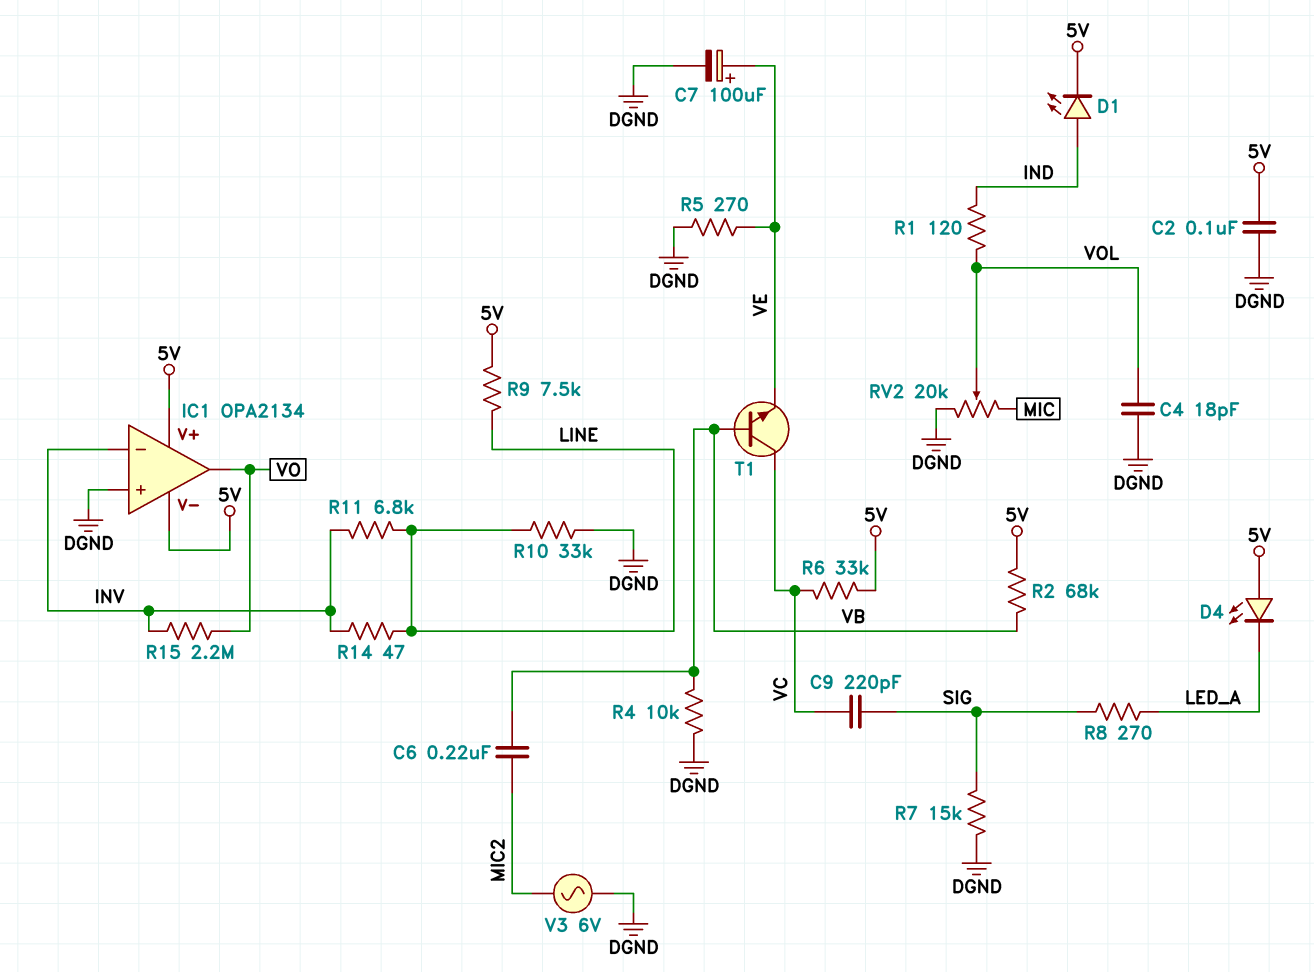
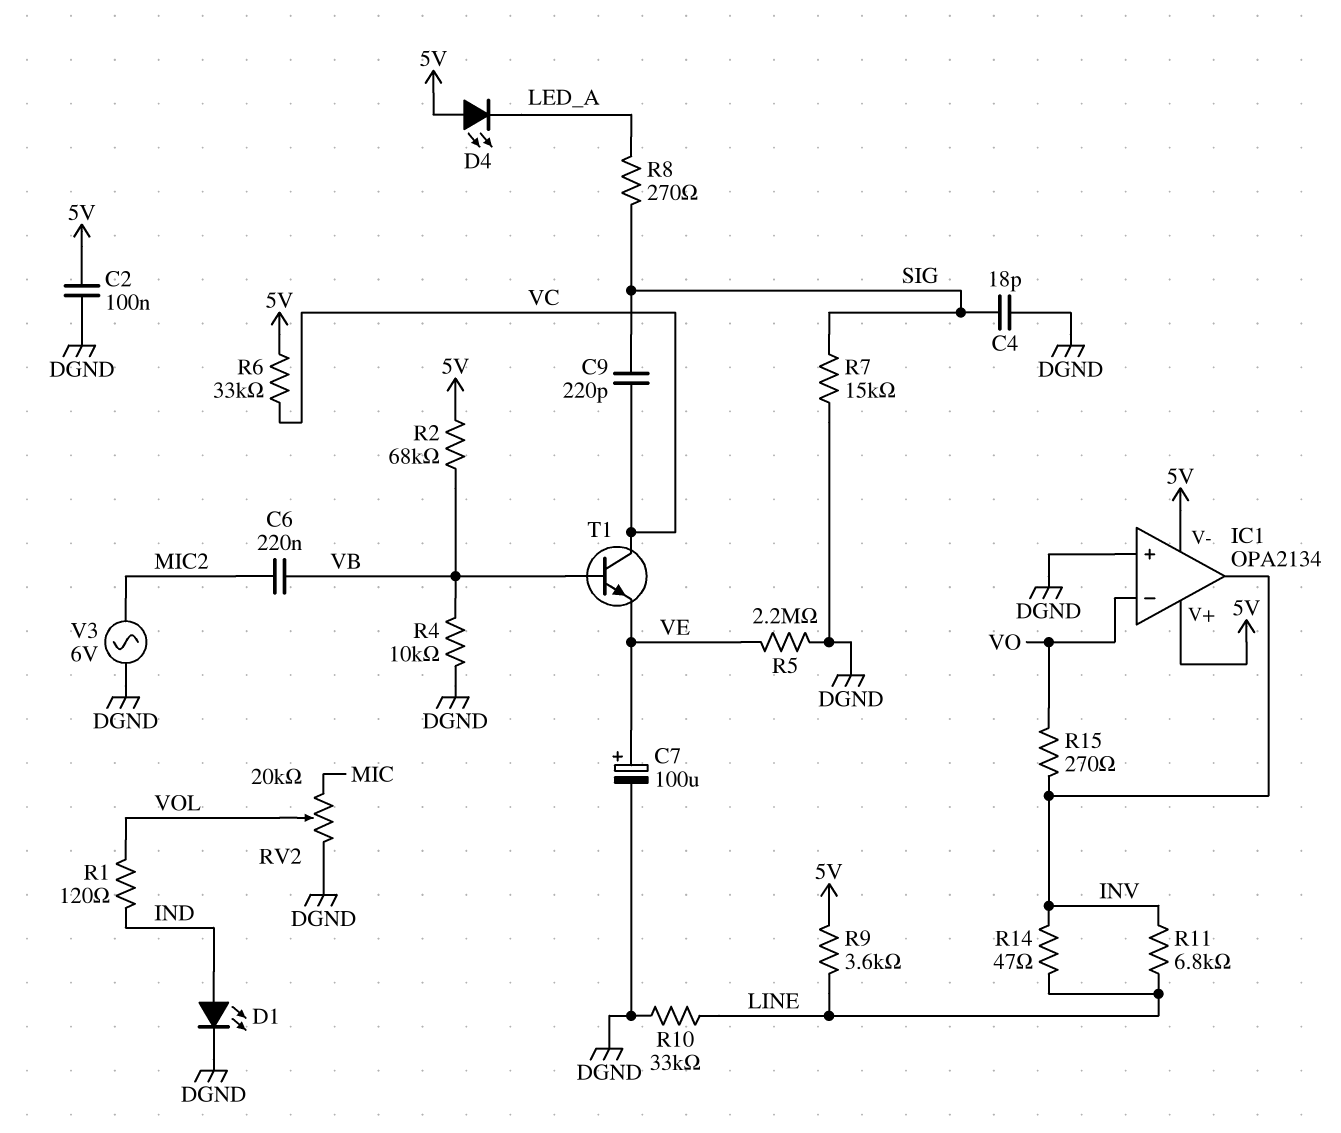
C4: 18pF (DGND, VOL) -> 18pF (DGND, SIG)
D1: LED (A IND, K 5V) -> LED (A IND, K DGND)
IC1 pin in-: INV -> VO
IC1 pin out: VO -> INV
R5: 270 (DGND, VE) -> 2.2M (DGND, VE)
R9: 7.5k (5V, LINE) -> 3.6k (5V, LINE)
R15: 2.2M (INV, VO) -> 270 (INV, VO)

